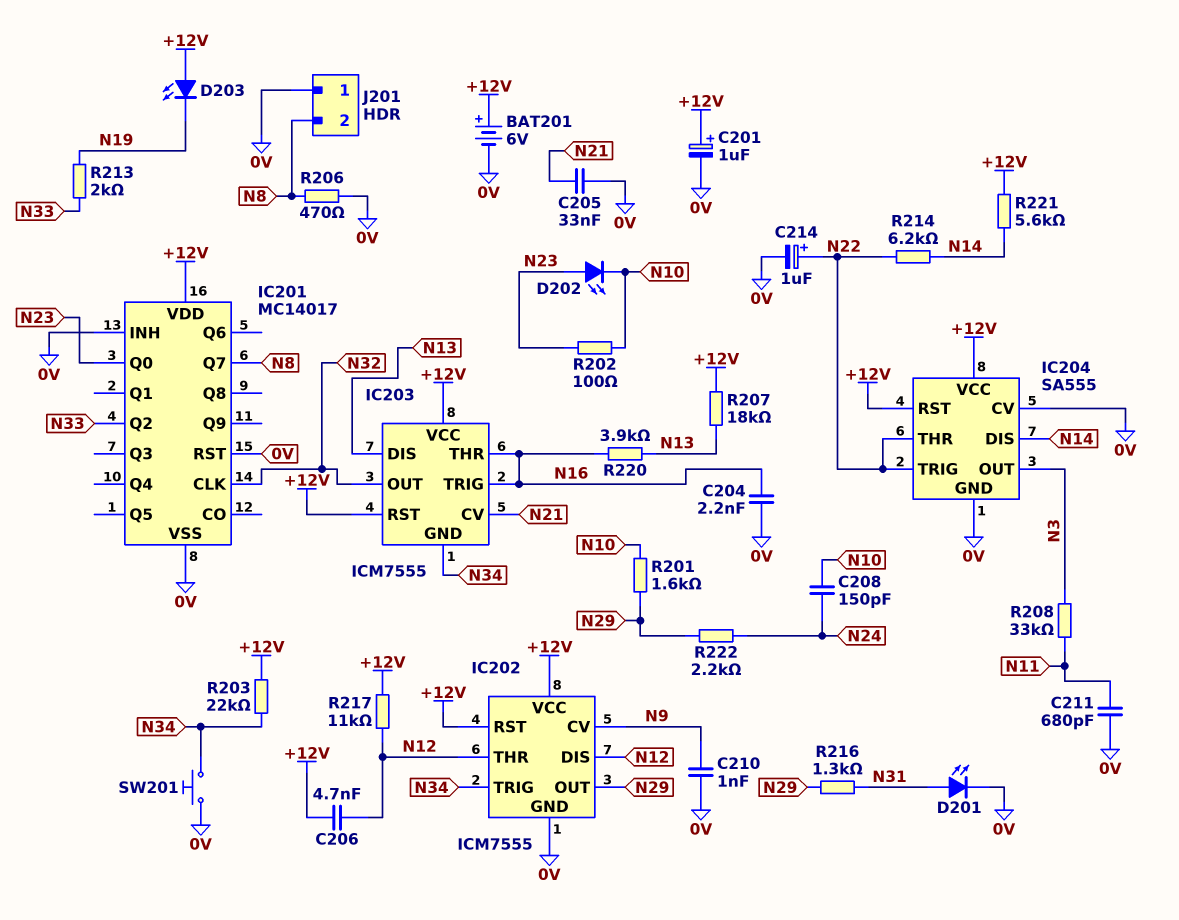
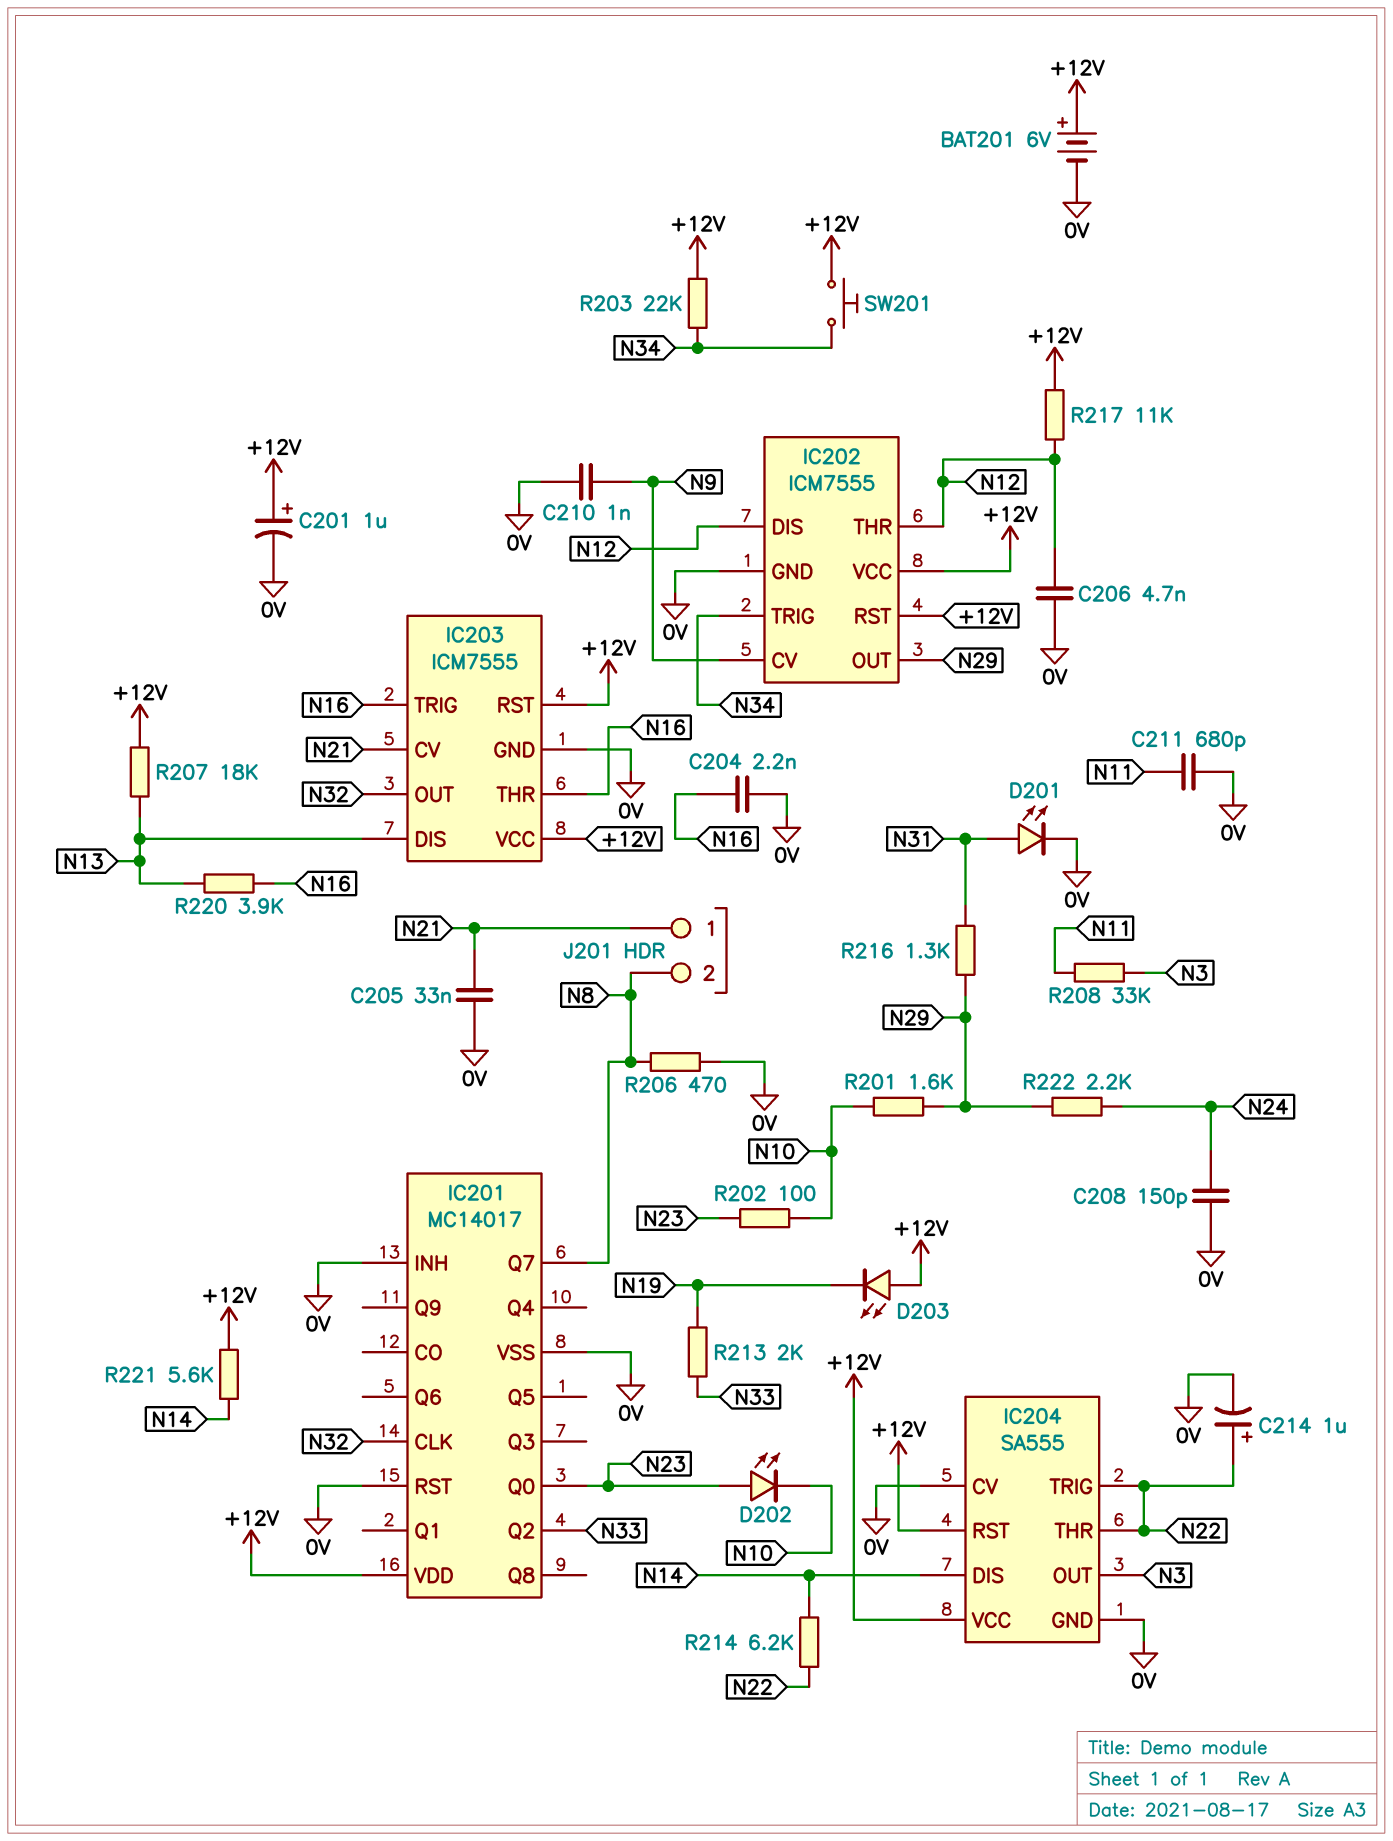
C206: 4.7nF (+12V, N12) -> 4.7nF (0V, N12)
C208: 150pF (N10, N24) -> 150pF (0V, N24)
IC203 pin GND: N34 -> 0V
J201 pin 1: 0V -> N21
SW201: button (0V, N34) -> button (+12V, N34)

